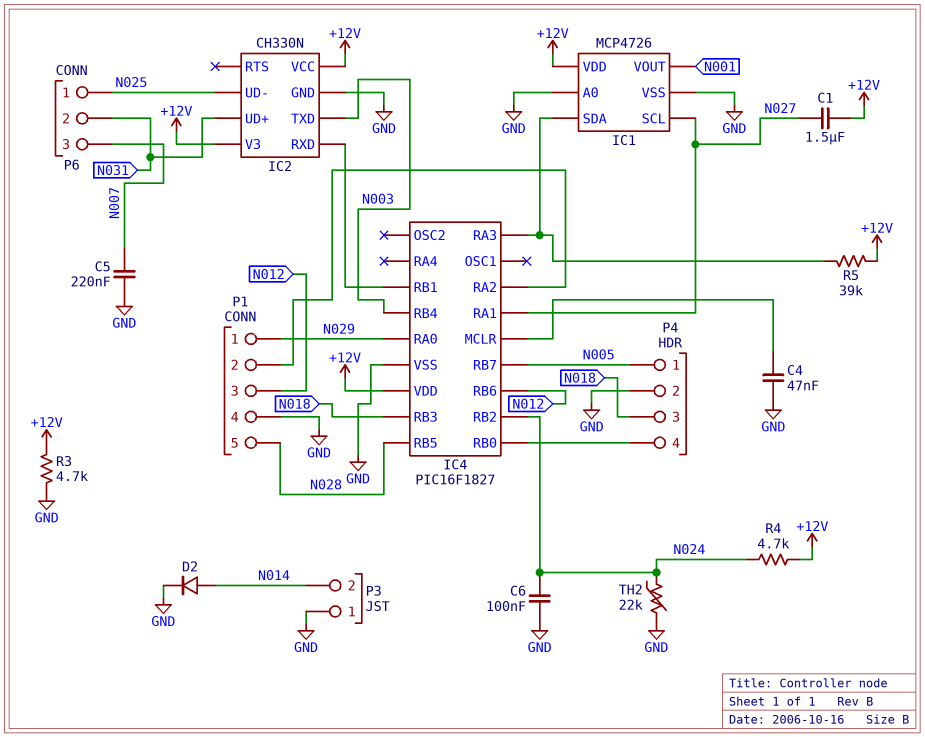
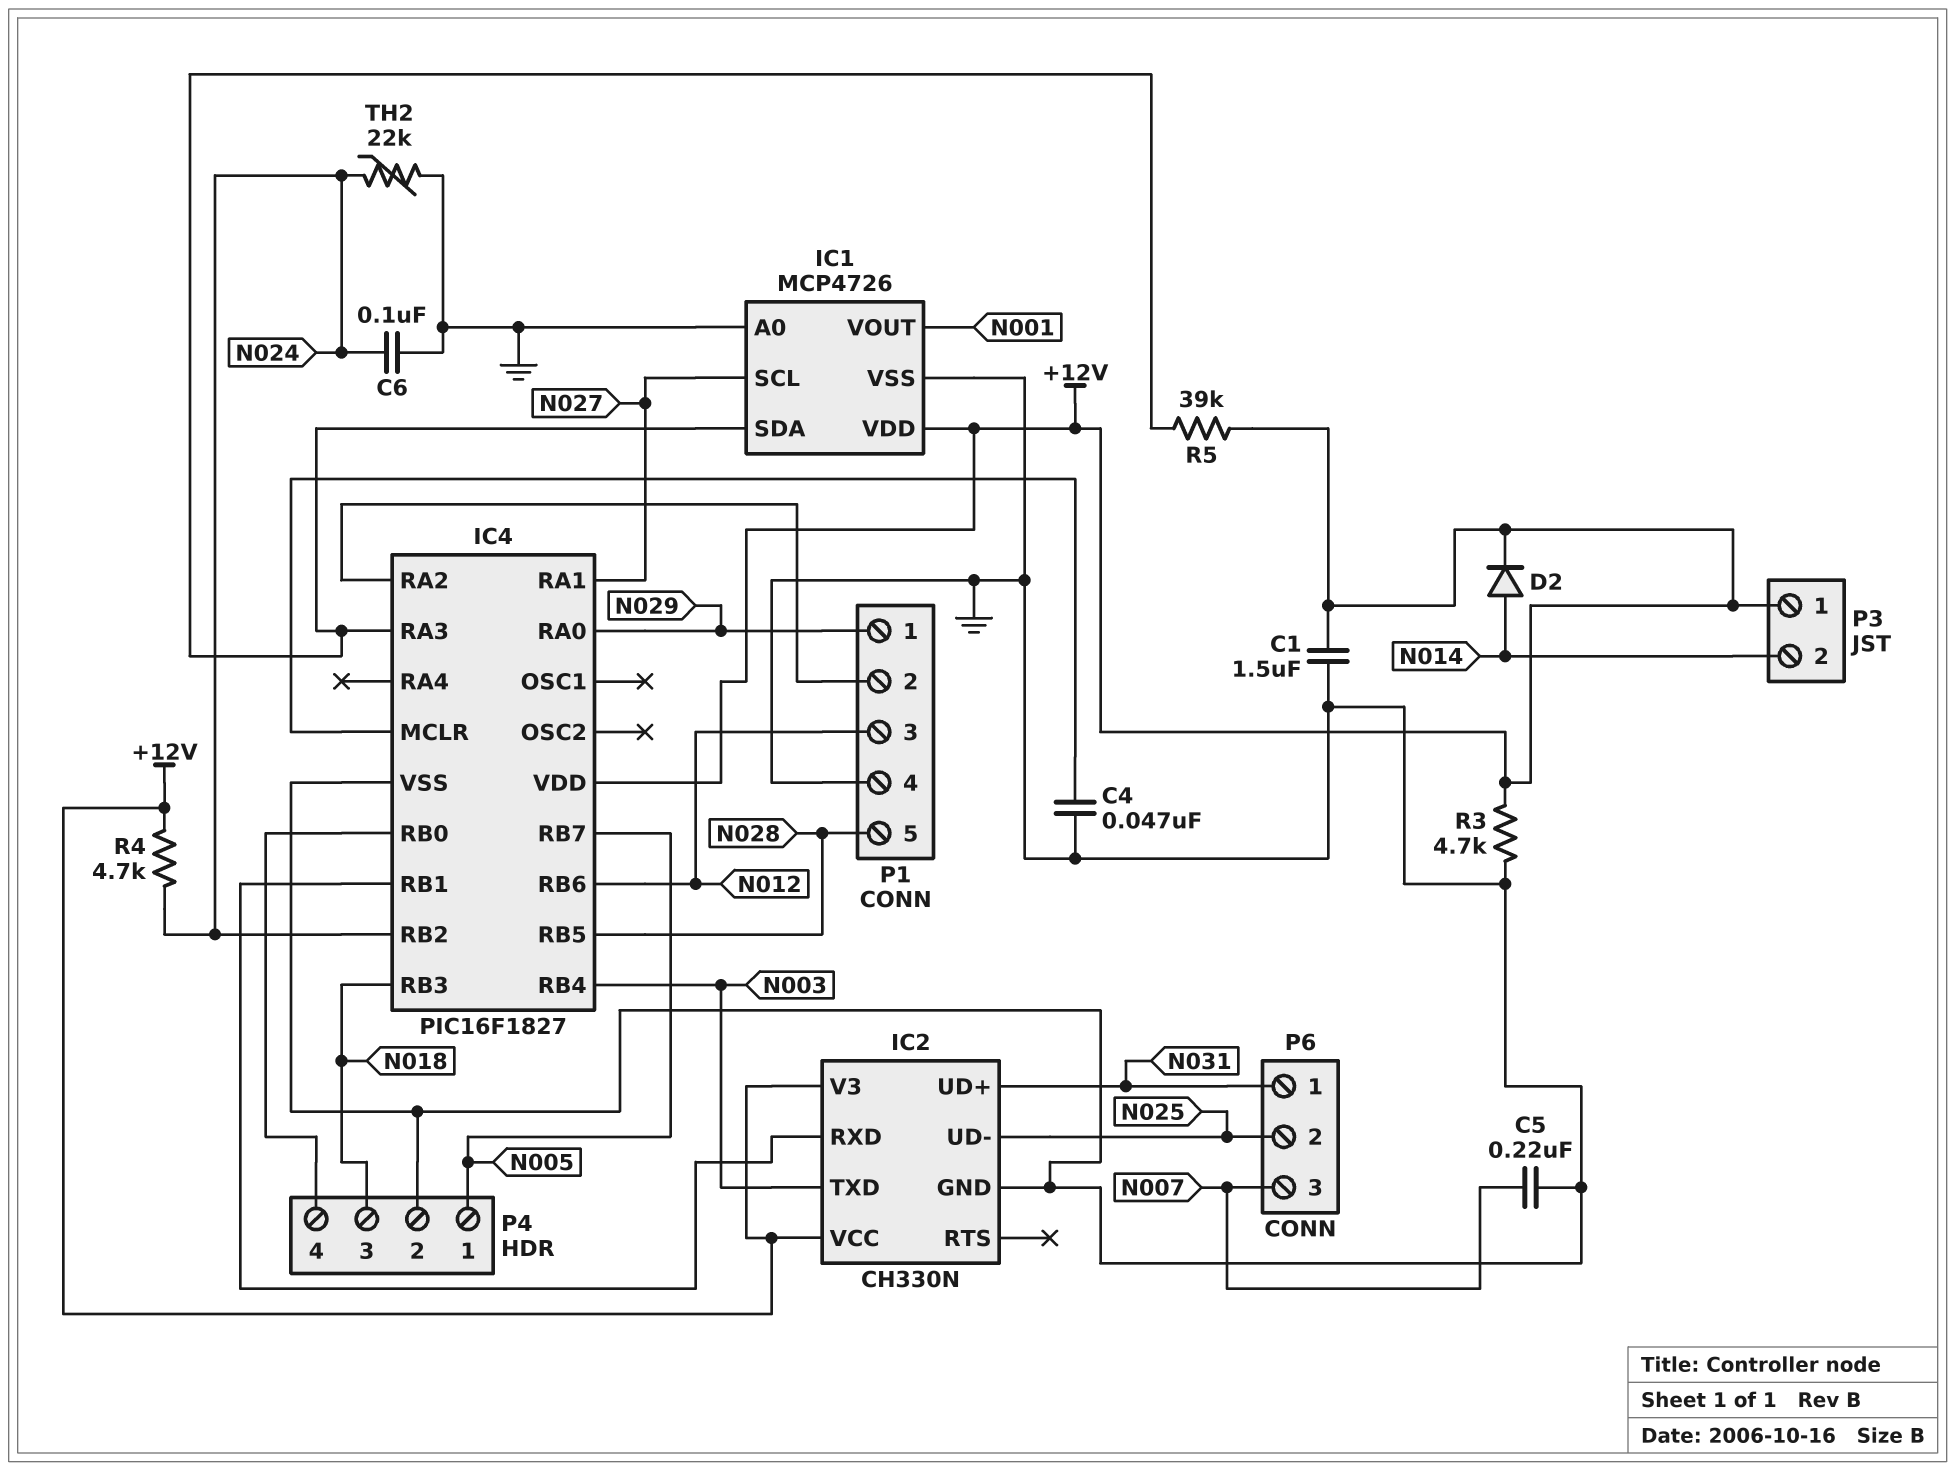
C1: 1.5uF (+12V, N027) -> 1.5uF (+12V, GND)
D2: diode (A N014, K GND) -> diode (A N014, K +12V)
P3 pin 1: GND -> +12V
P6 pin 1: N025 -> N031
P6 pin 2: N031 -> N025

